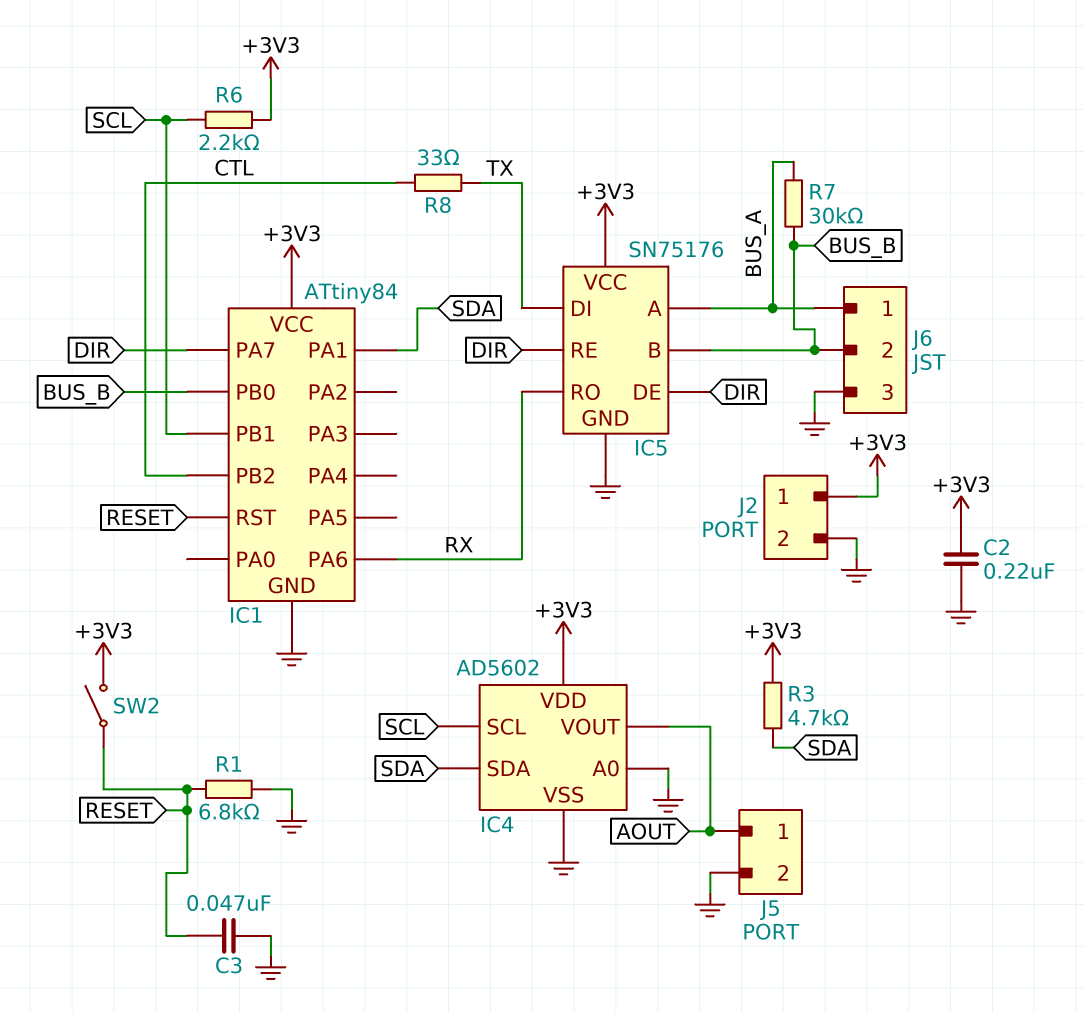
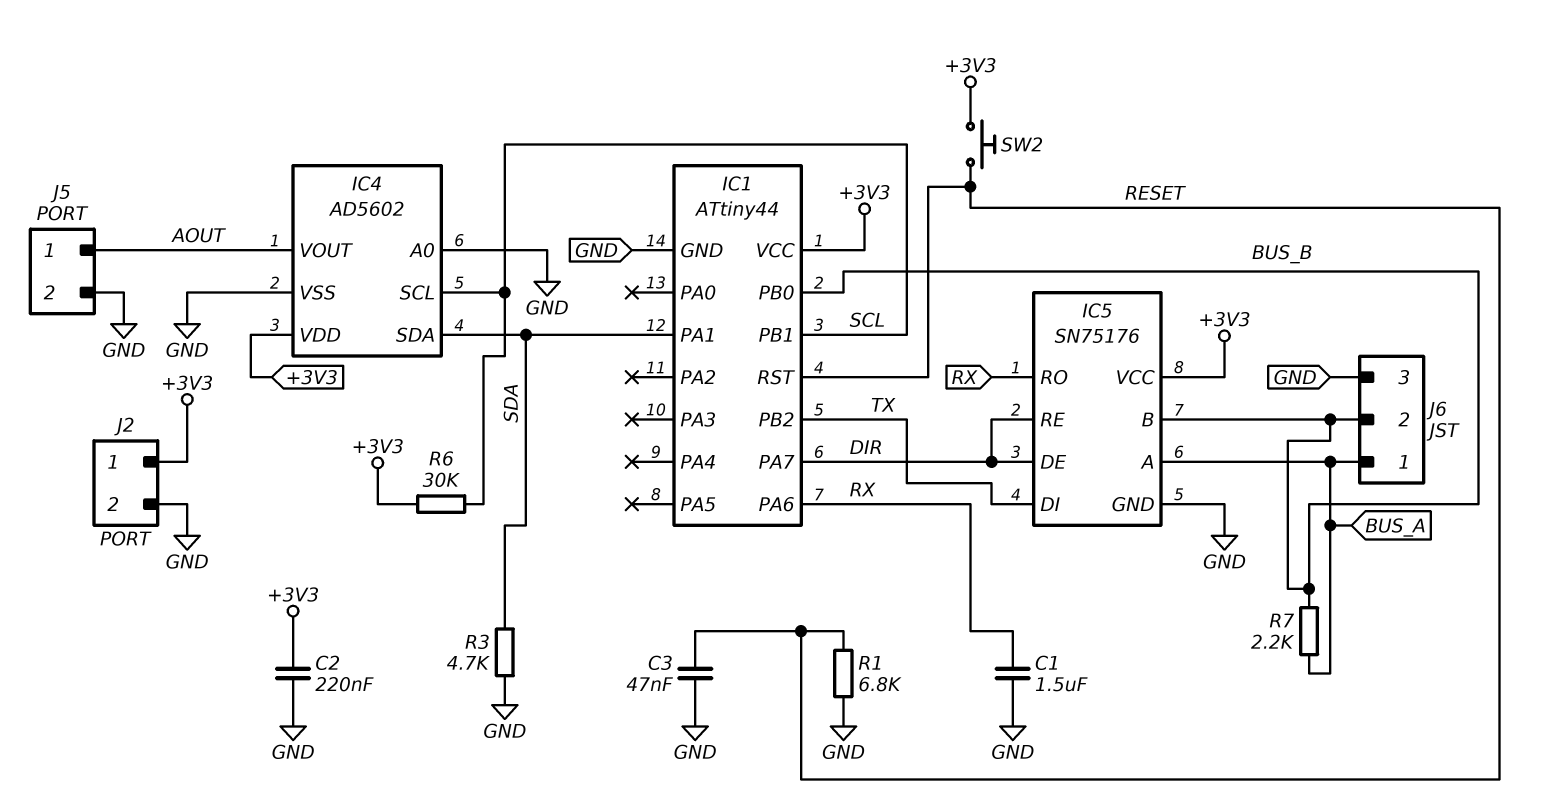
C1: none -> 1.5uF (GND, RX)
IC1: ATtiny84 -> ATtiny44
IC1 pin PB2: CTL -> TX
R3: 4.7k (+3V3, SDA) -> 4.7k (GND, SDA)
R6: 2.2k (+3V3, SCL) -> 30k (+3V3, SCL)
R7: 30k (BUS_A, BUS_B) -> 2.2k (BUS_A, BUS_B)
R8: 33 (CTL, TX) -> none
SW2: switch (+3V3, RESET) -> button (+3V3, RESET)

